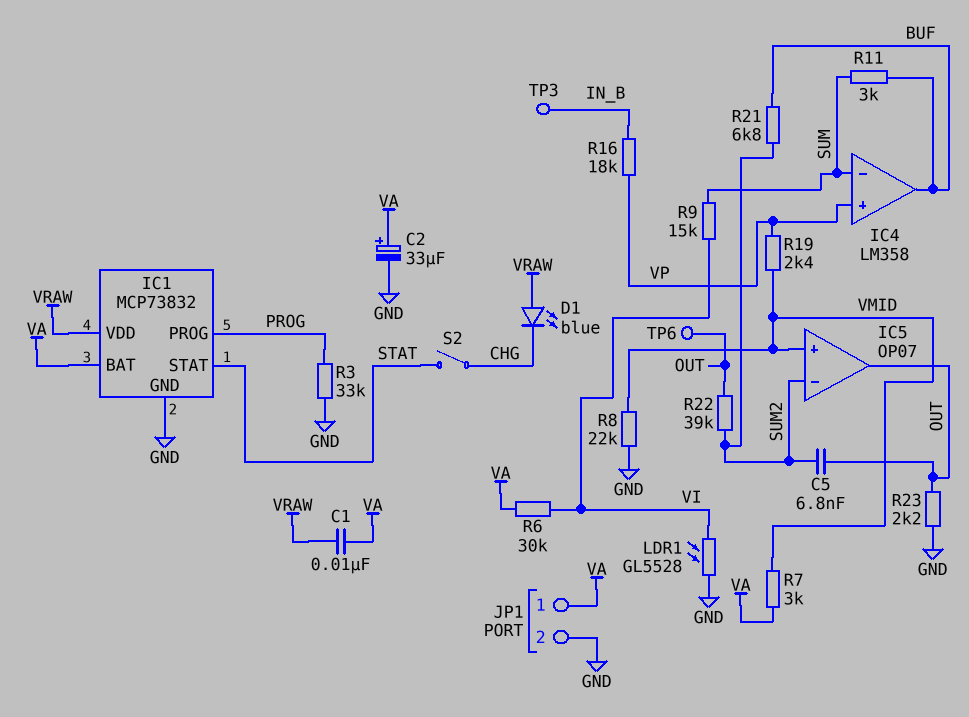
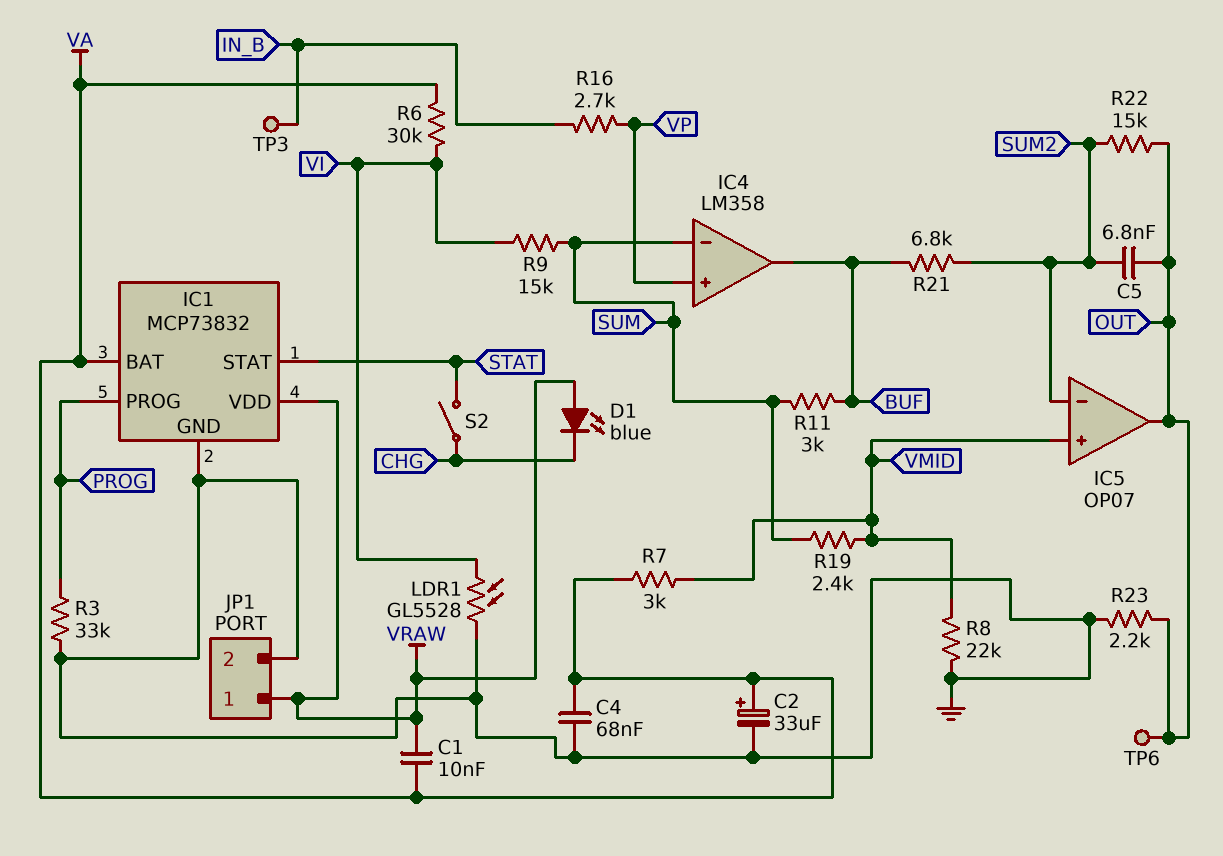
C4: none -> 68nF (GND, VA)
JP1 pin 1: VA -> VRAW
R16: 18k (IN_B, VP) -> 2.7k (IN_B, VP)
R19: 2.4k (VMID, VP) -> 2.4k (SUM, VMID)
R22: 39k (OUT, SUM2) -> 15k (OUT, SUM2)

